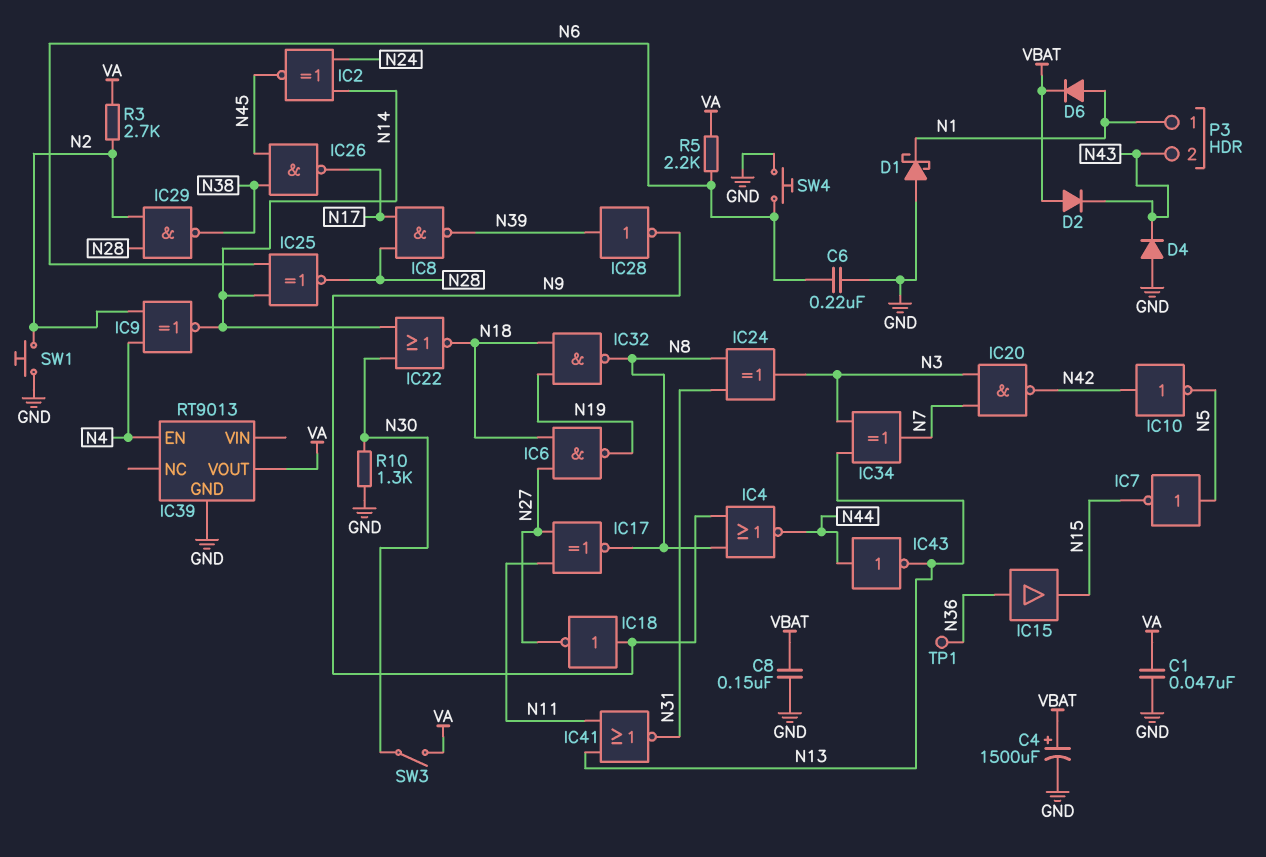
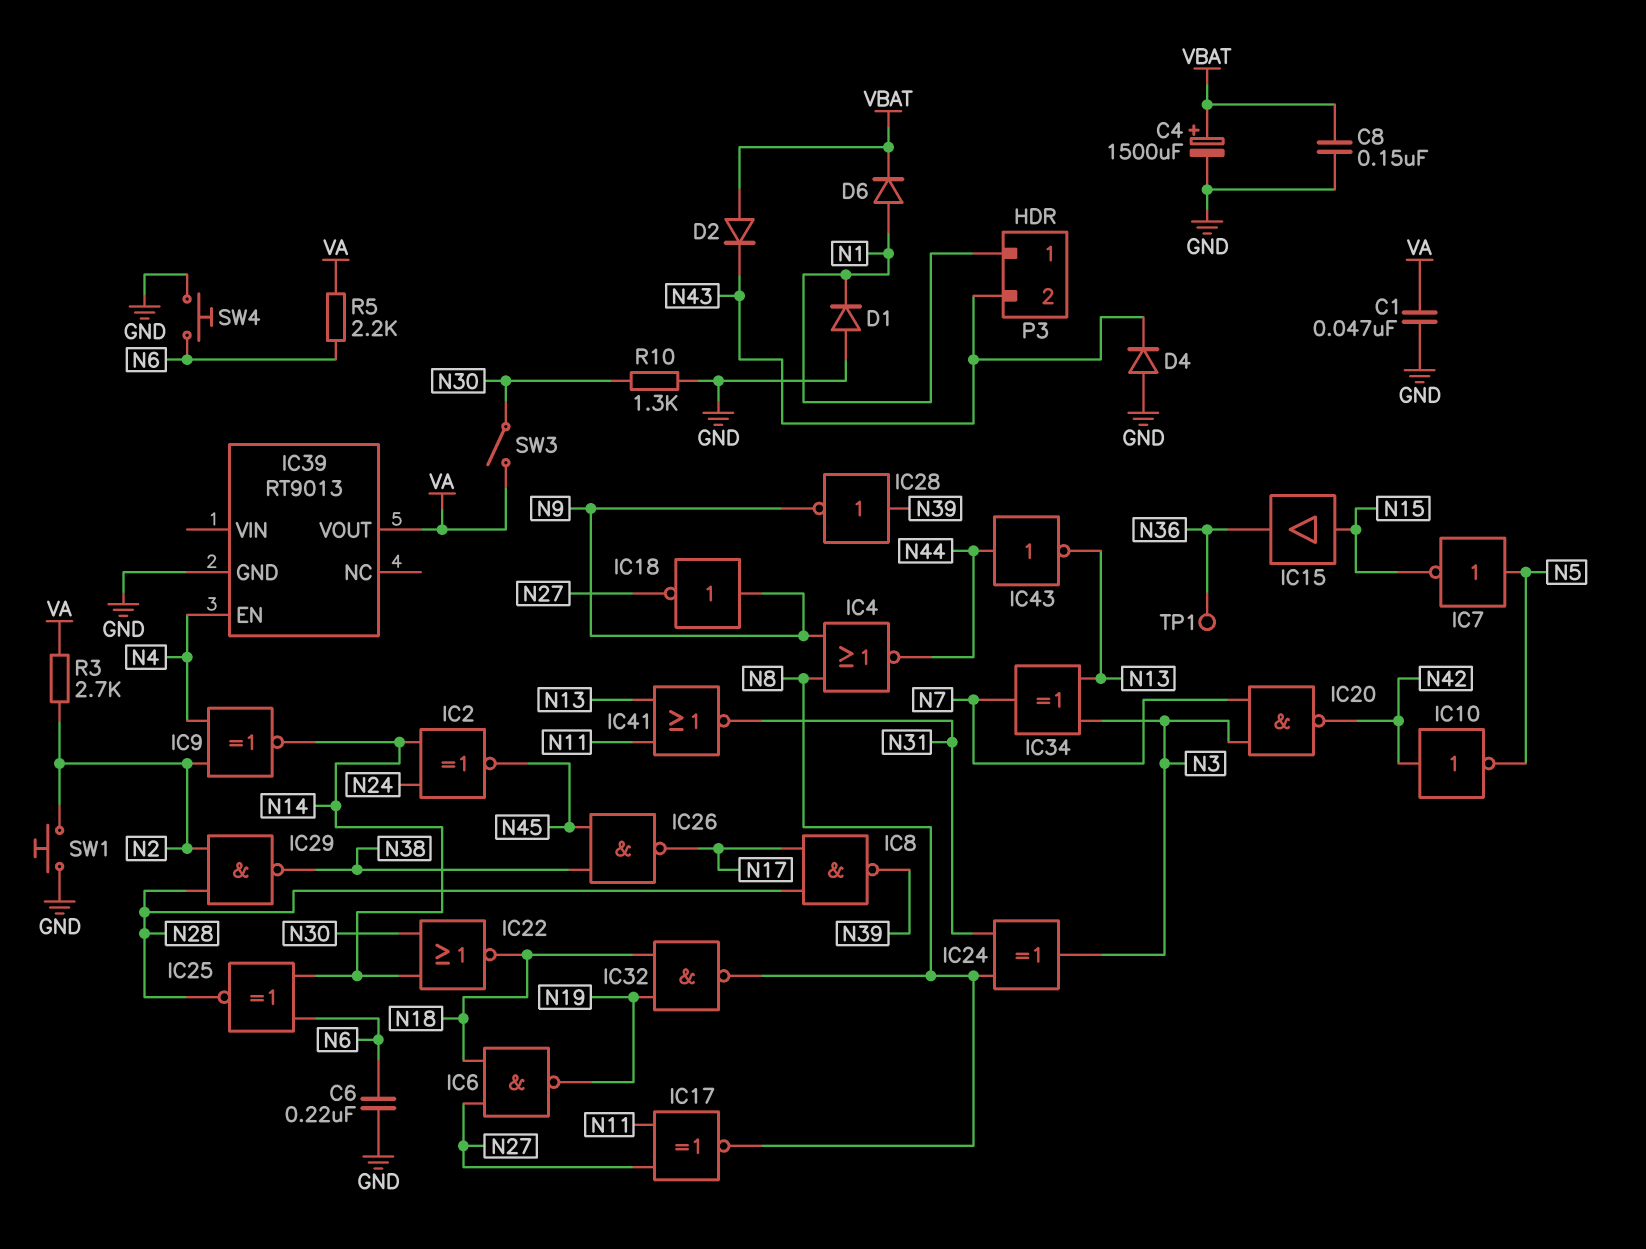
D1: schottky (A GND, K N1) -> diode (A GND, K N1)
IC15: buffer (in N36, out N15) -> buffer (in N15, out N36)

